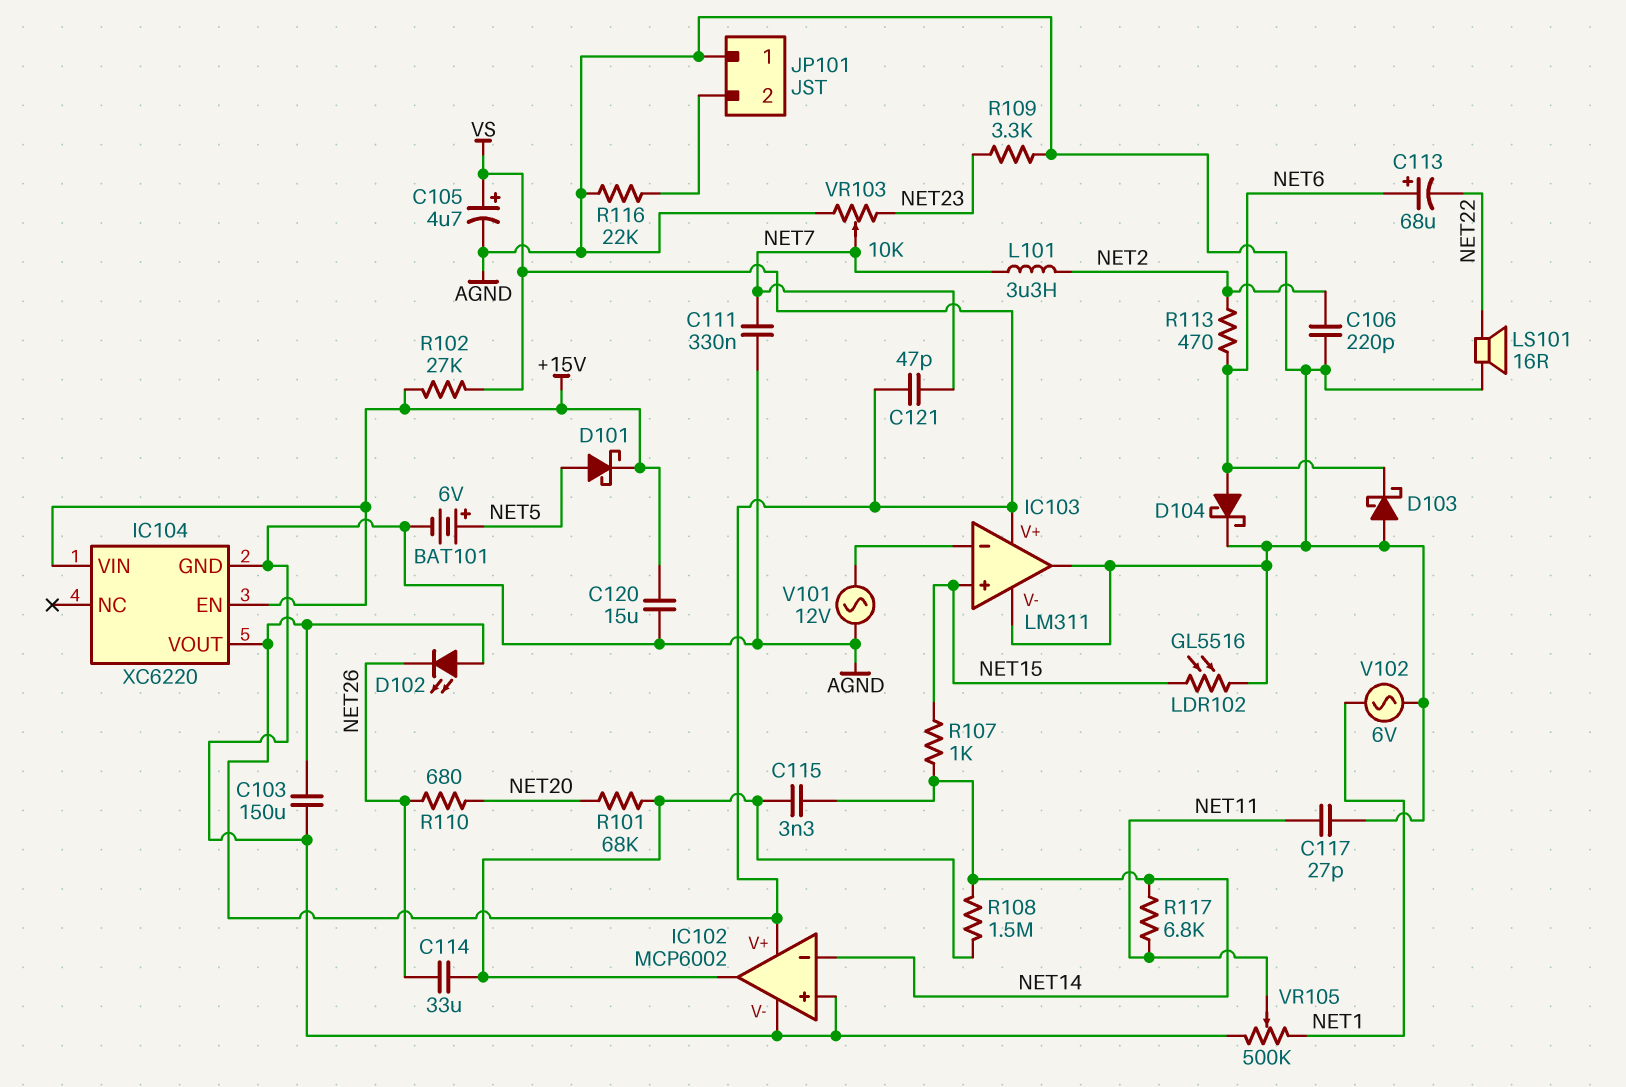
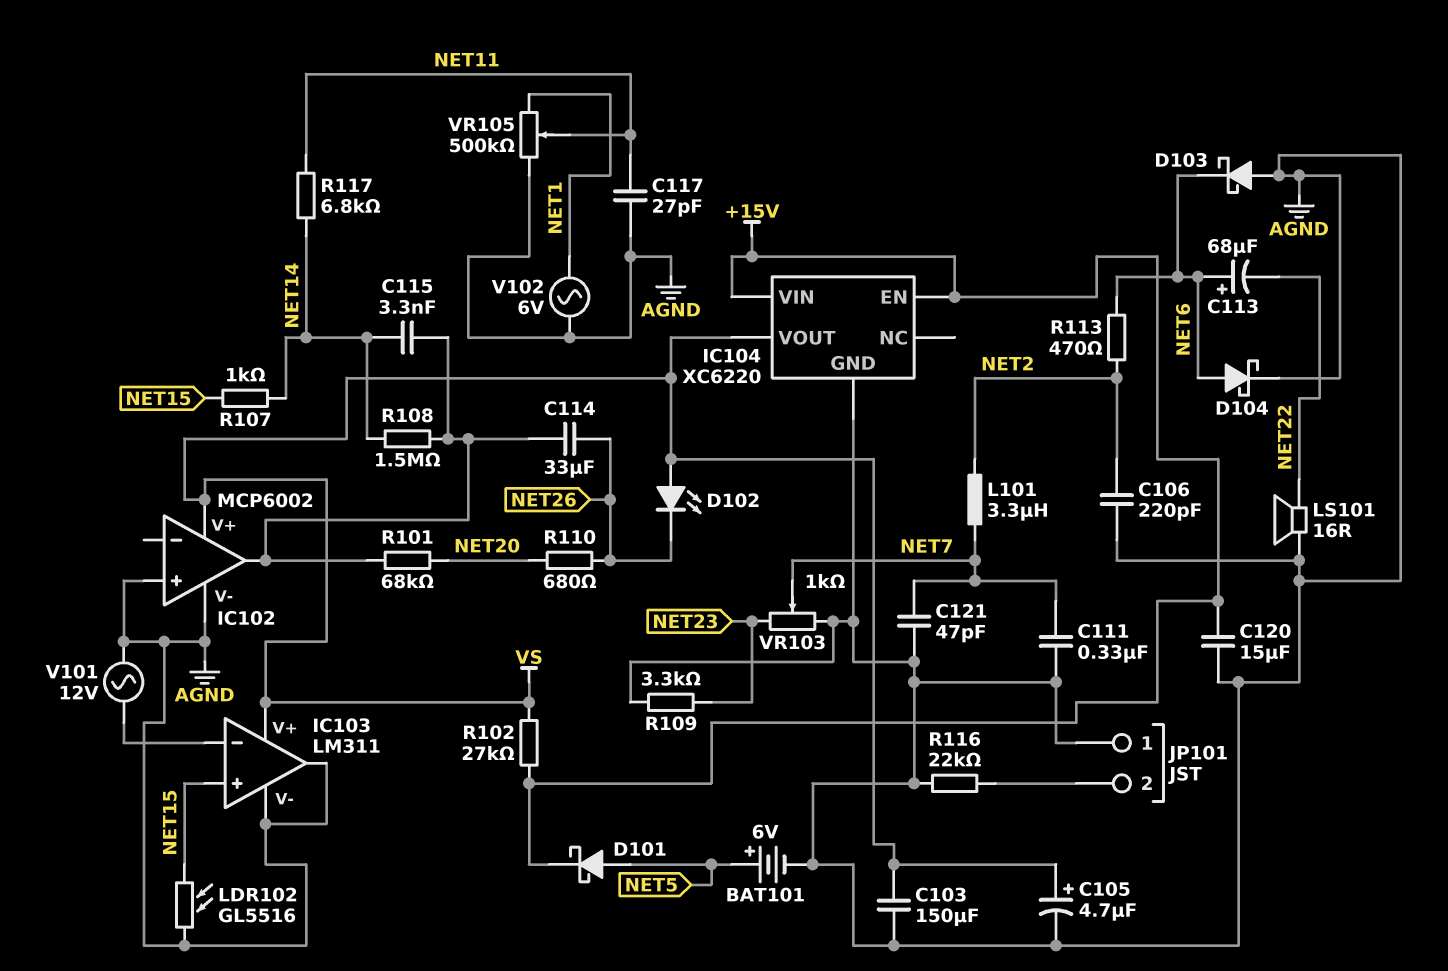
C121: 47pF (NET7, VS) -> 47pF (AGND, NET7)
IC102 pin in-: NET14 -> none
VR103: 10k (AGND, NET23, wiper NET7) -> 1k (AGND, NET23, wiper NET7)

